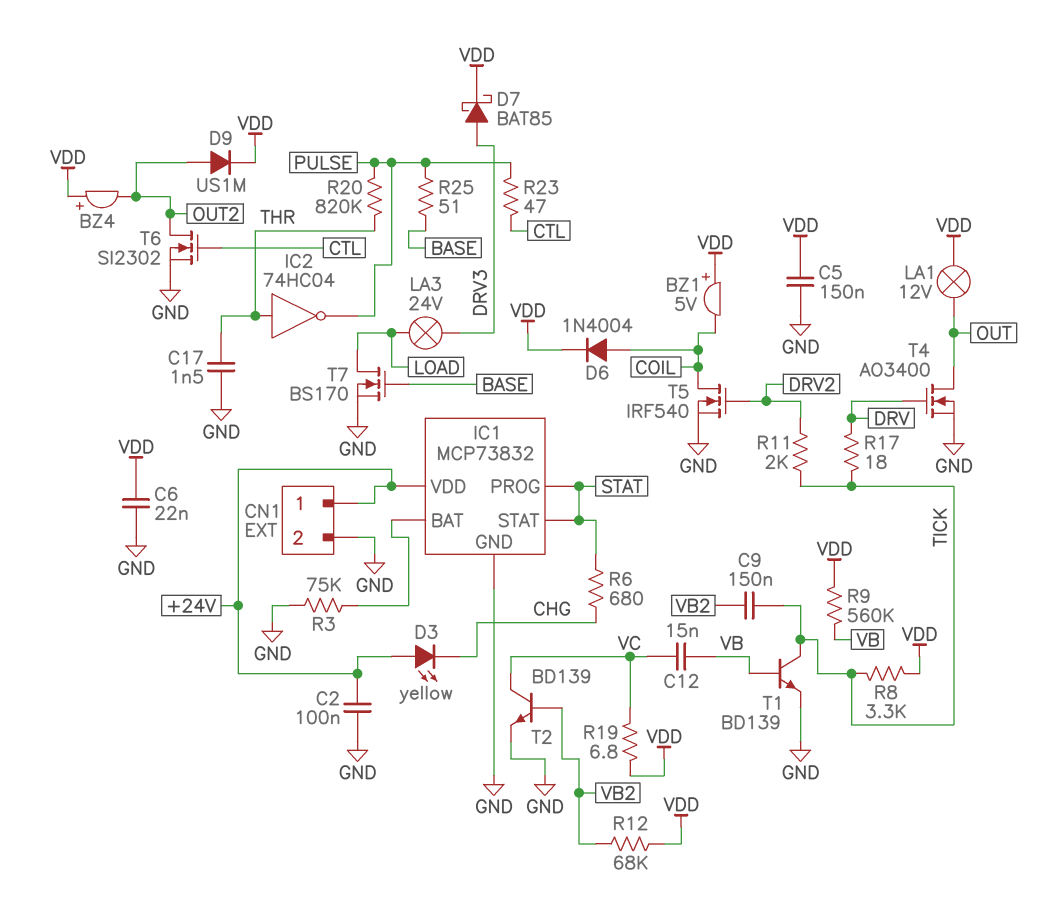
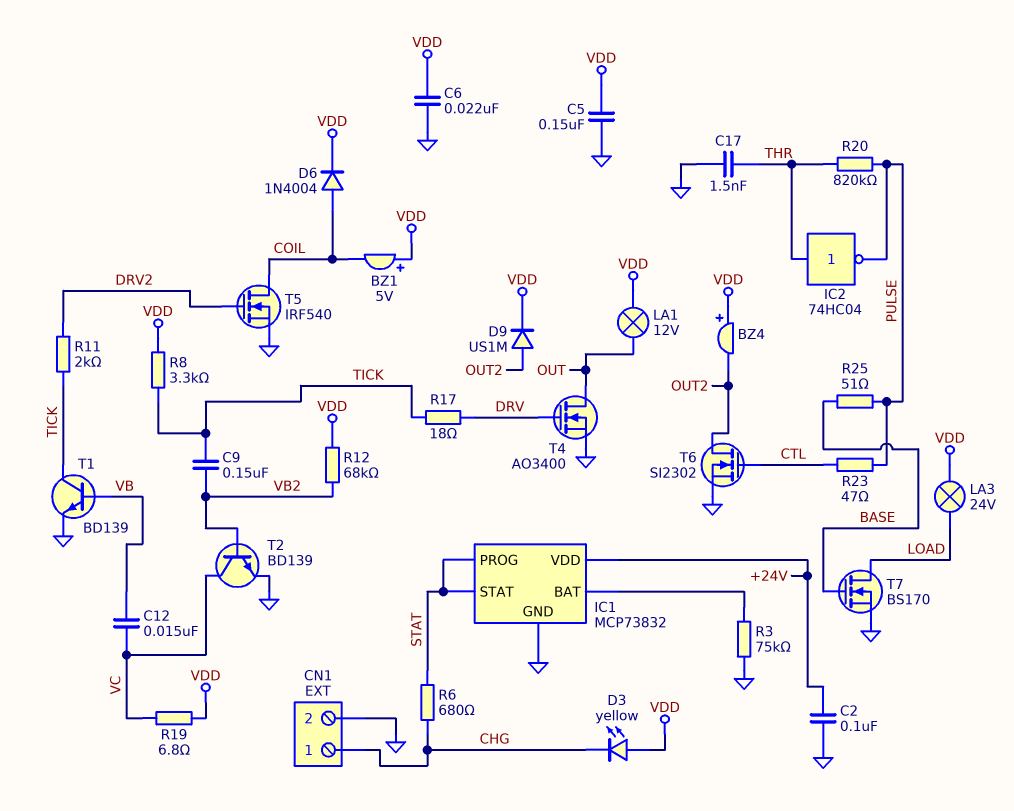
CN1 pin 1: +24V -> CHG
D3: LED yellow (A +24V, K CHG) -> LED yellow (A VDD, K CHG)
D7: schottky BAT85 (A DRV3, K VDD) -> none
LA3: lamp 24V (DRV3, LOAD) -> lamp 24V (LOAD, VDD)
R9: 560k (VB, VDD) -> none

